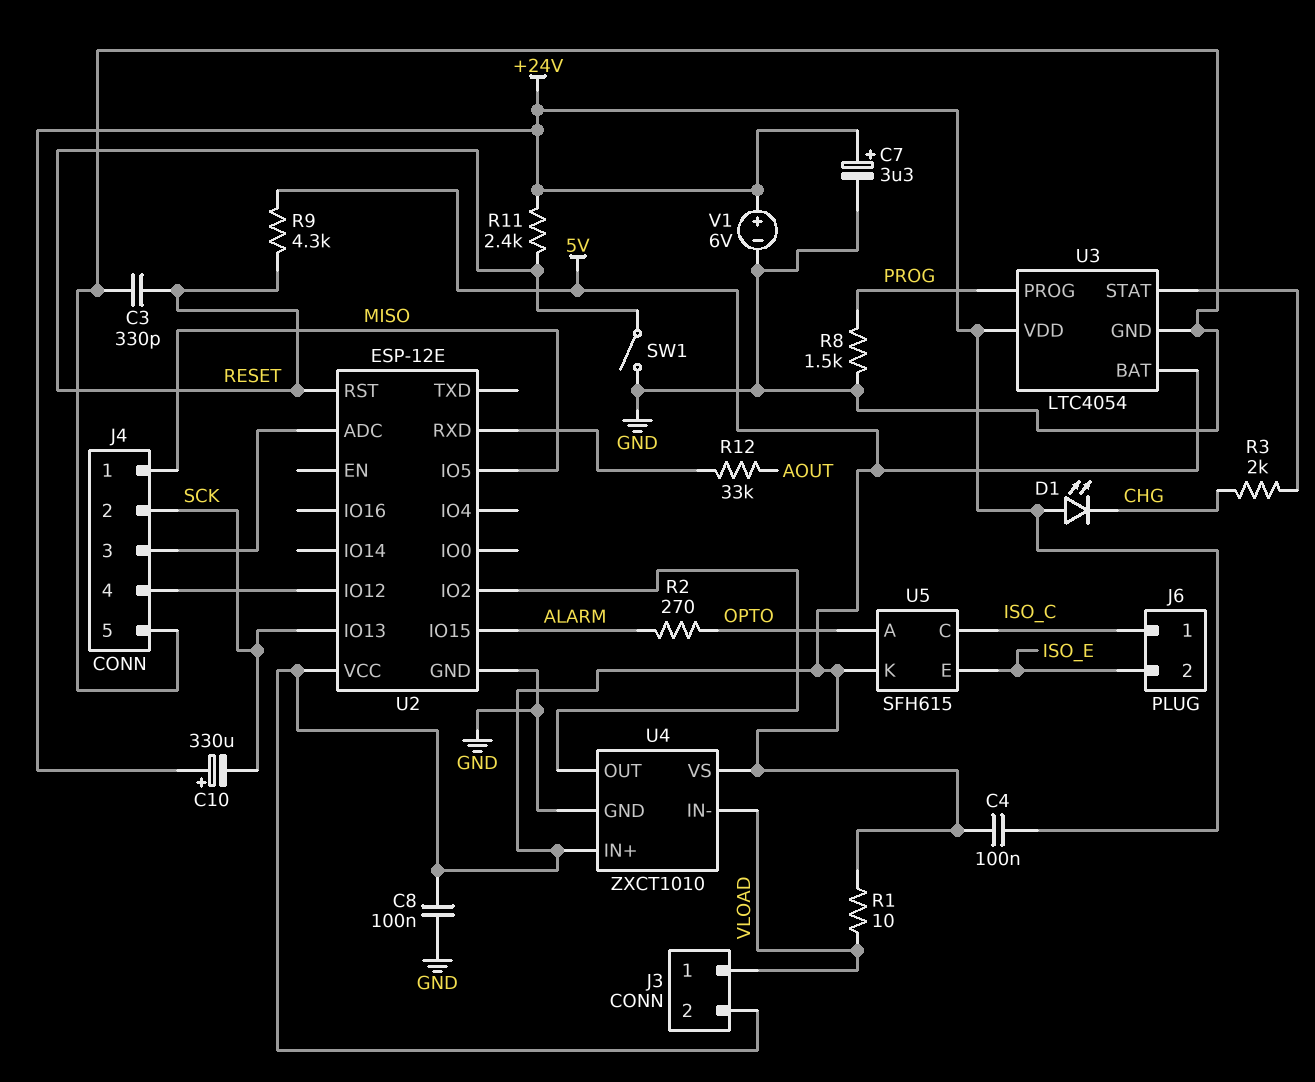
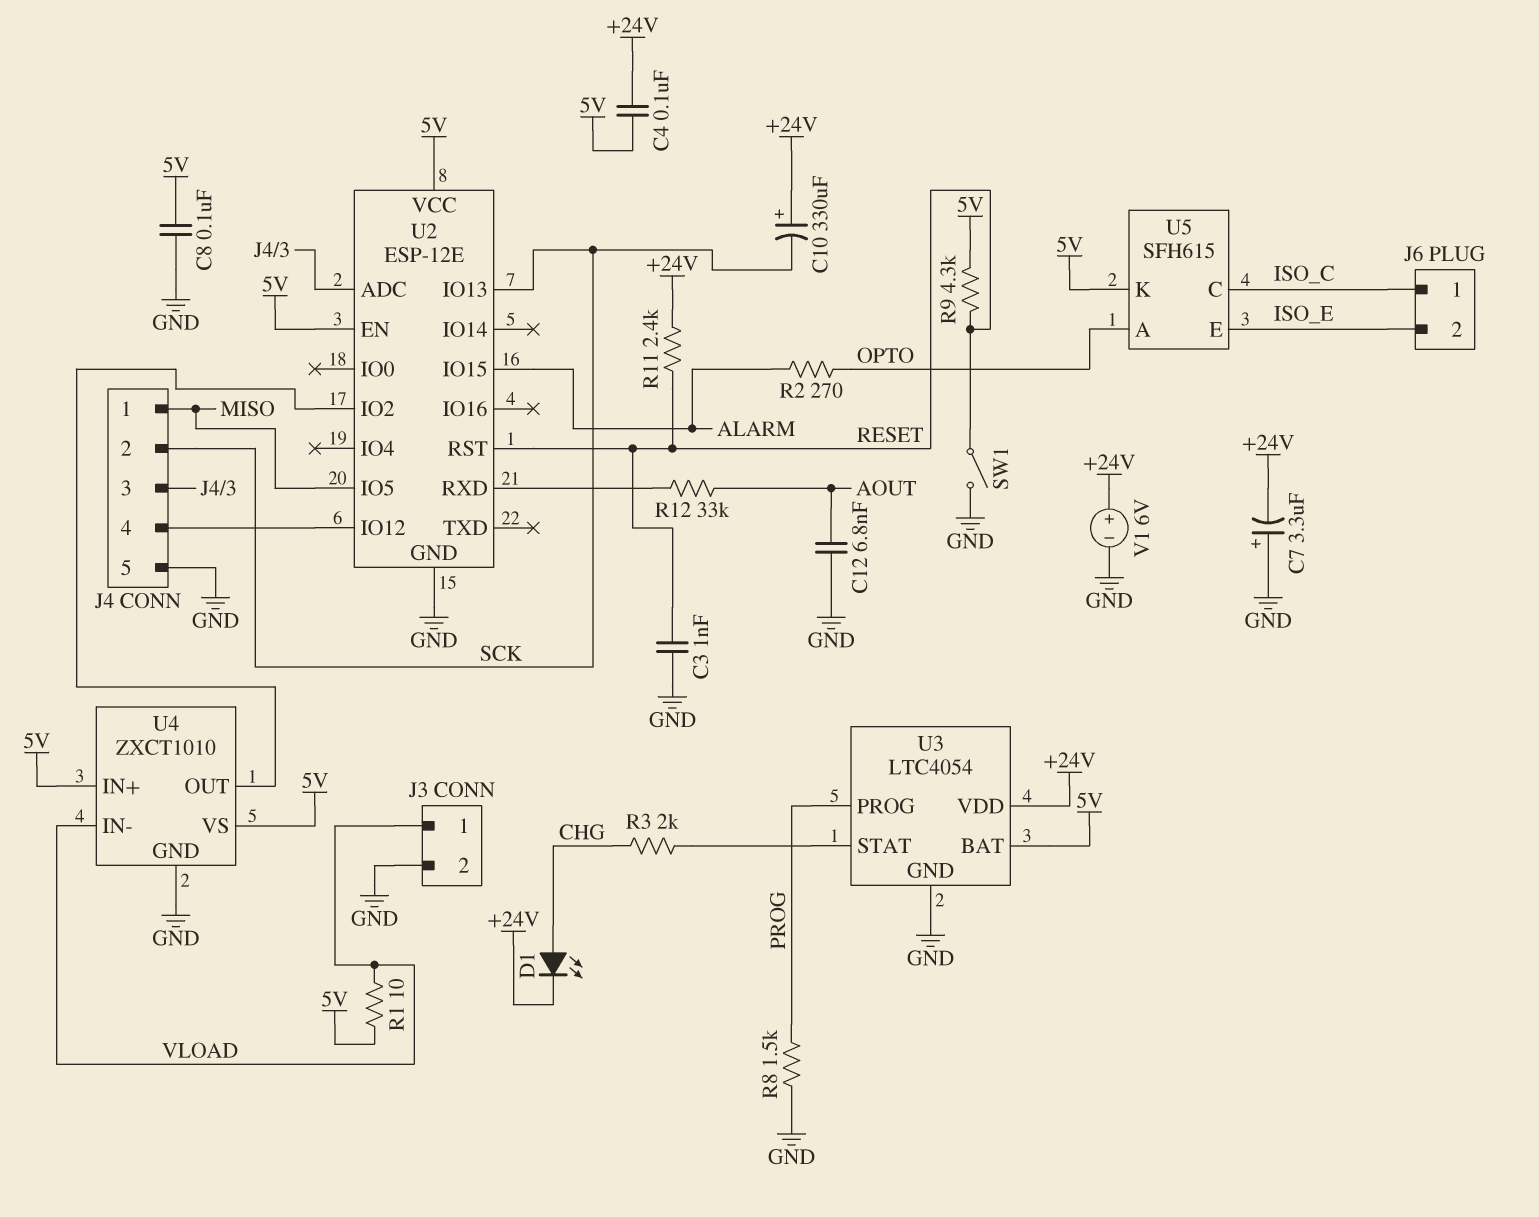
C3: 330pF (GND, RESET) -> 1nF (GND, RESET)
C7: 3.3uF (plus +24V, minus GND) -> 3.3uF (plus GND, minus +24V)
C12: none -> 6.8nF (AOUT, GND)
D1: LED (A +24V, K CHG) -> LED (A CHG, K +24V)
J3 pin 2: 5V -> GND
U2 pin EN: none -> 5V

